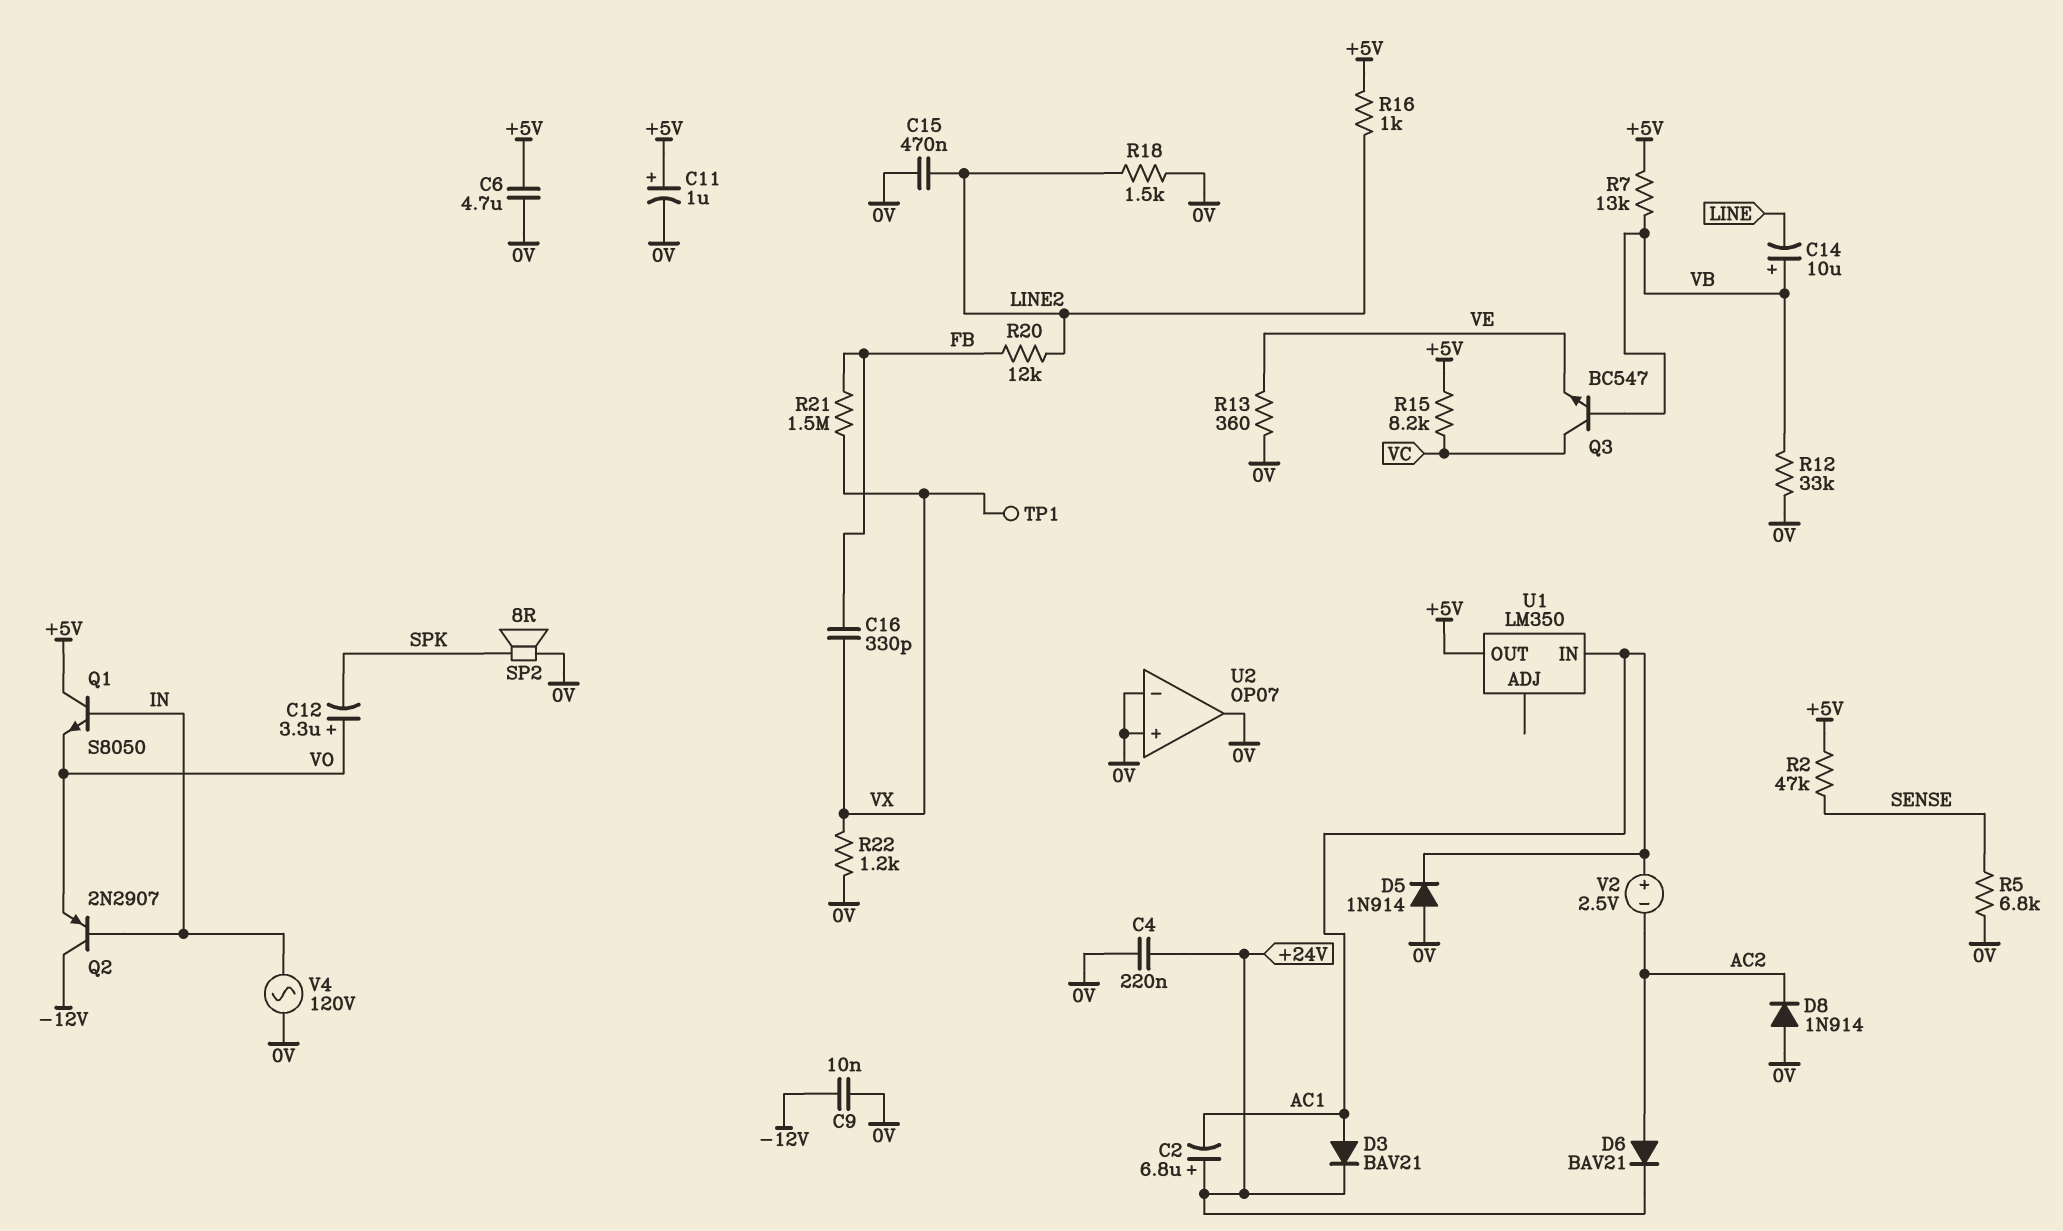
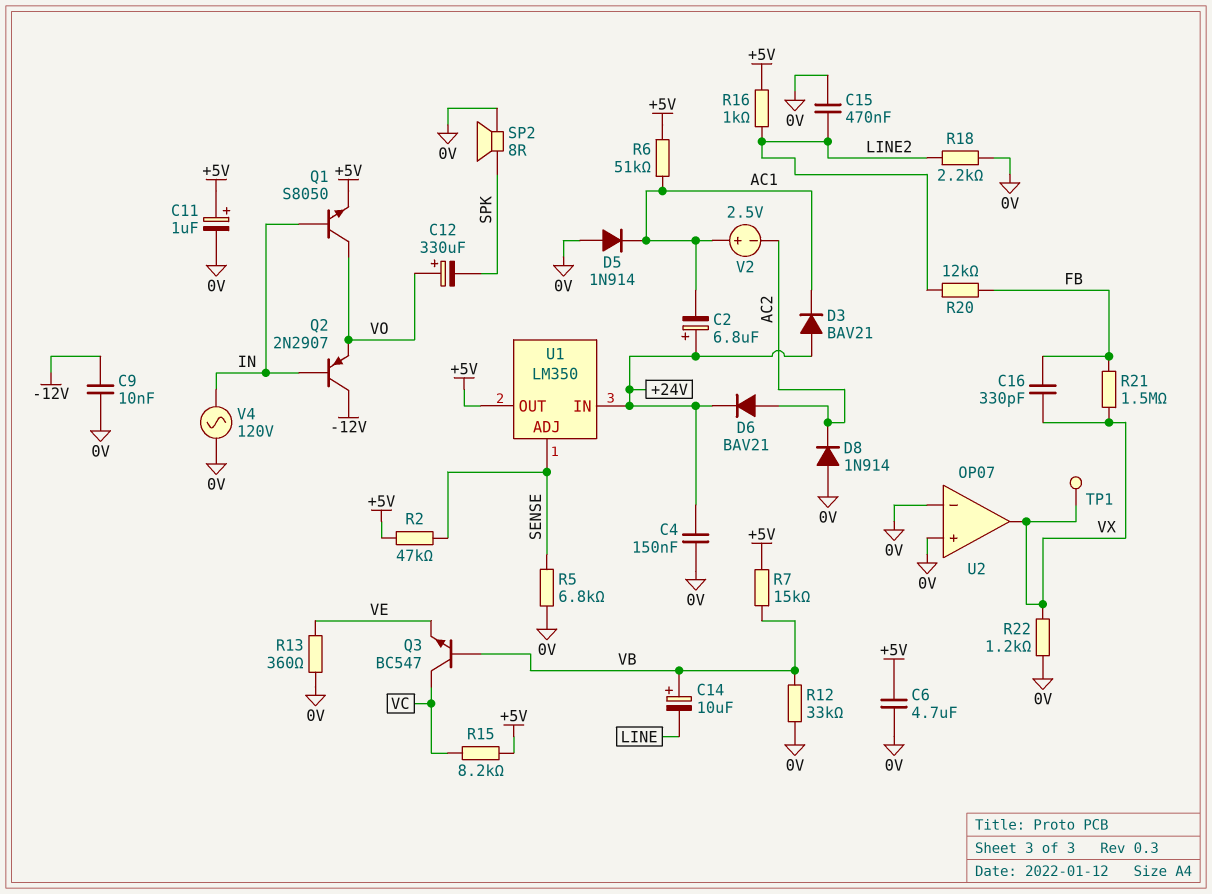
C4: 220nF (+24V, 0V) -> 150nF (+24V, 0V)
C12: 3.3uF (plus VO, minus SPK) -> 330uF (plus VO, minus SPK)
D3: diode BAV21 (A AC1, K +24V) -> diode BAV21 (A +24V, K AC1)
Q1: NPN S8050 (B IN, C +5V, E VO) -> NPN S8050 (B IN, C VO, E +5V)
R6: none -> 51k (+5V, AC1)
R7: 13k (+5V, VB) -> 15k (+5V, VB)
R18: 1.5k (0V, LINE2) -> 2.2k (0V, LINE2)
U1 pin ADJ: none -> SENSE
U1 pin IN: AC1 -> +24V
U2 pin out: 0V -> VX

